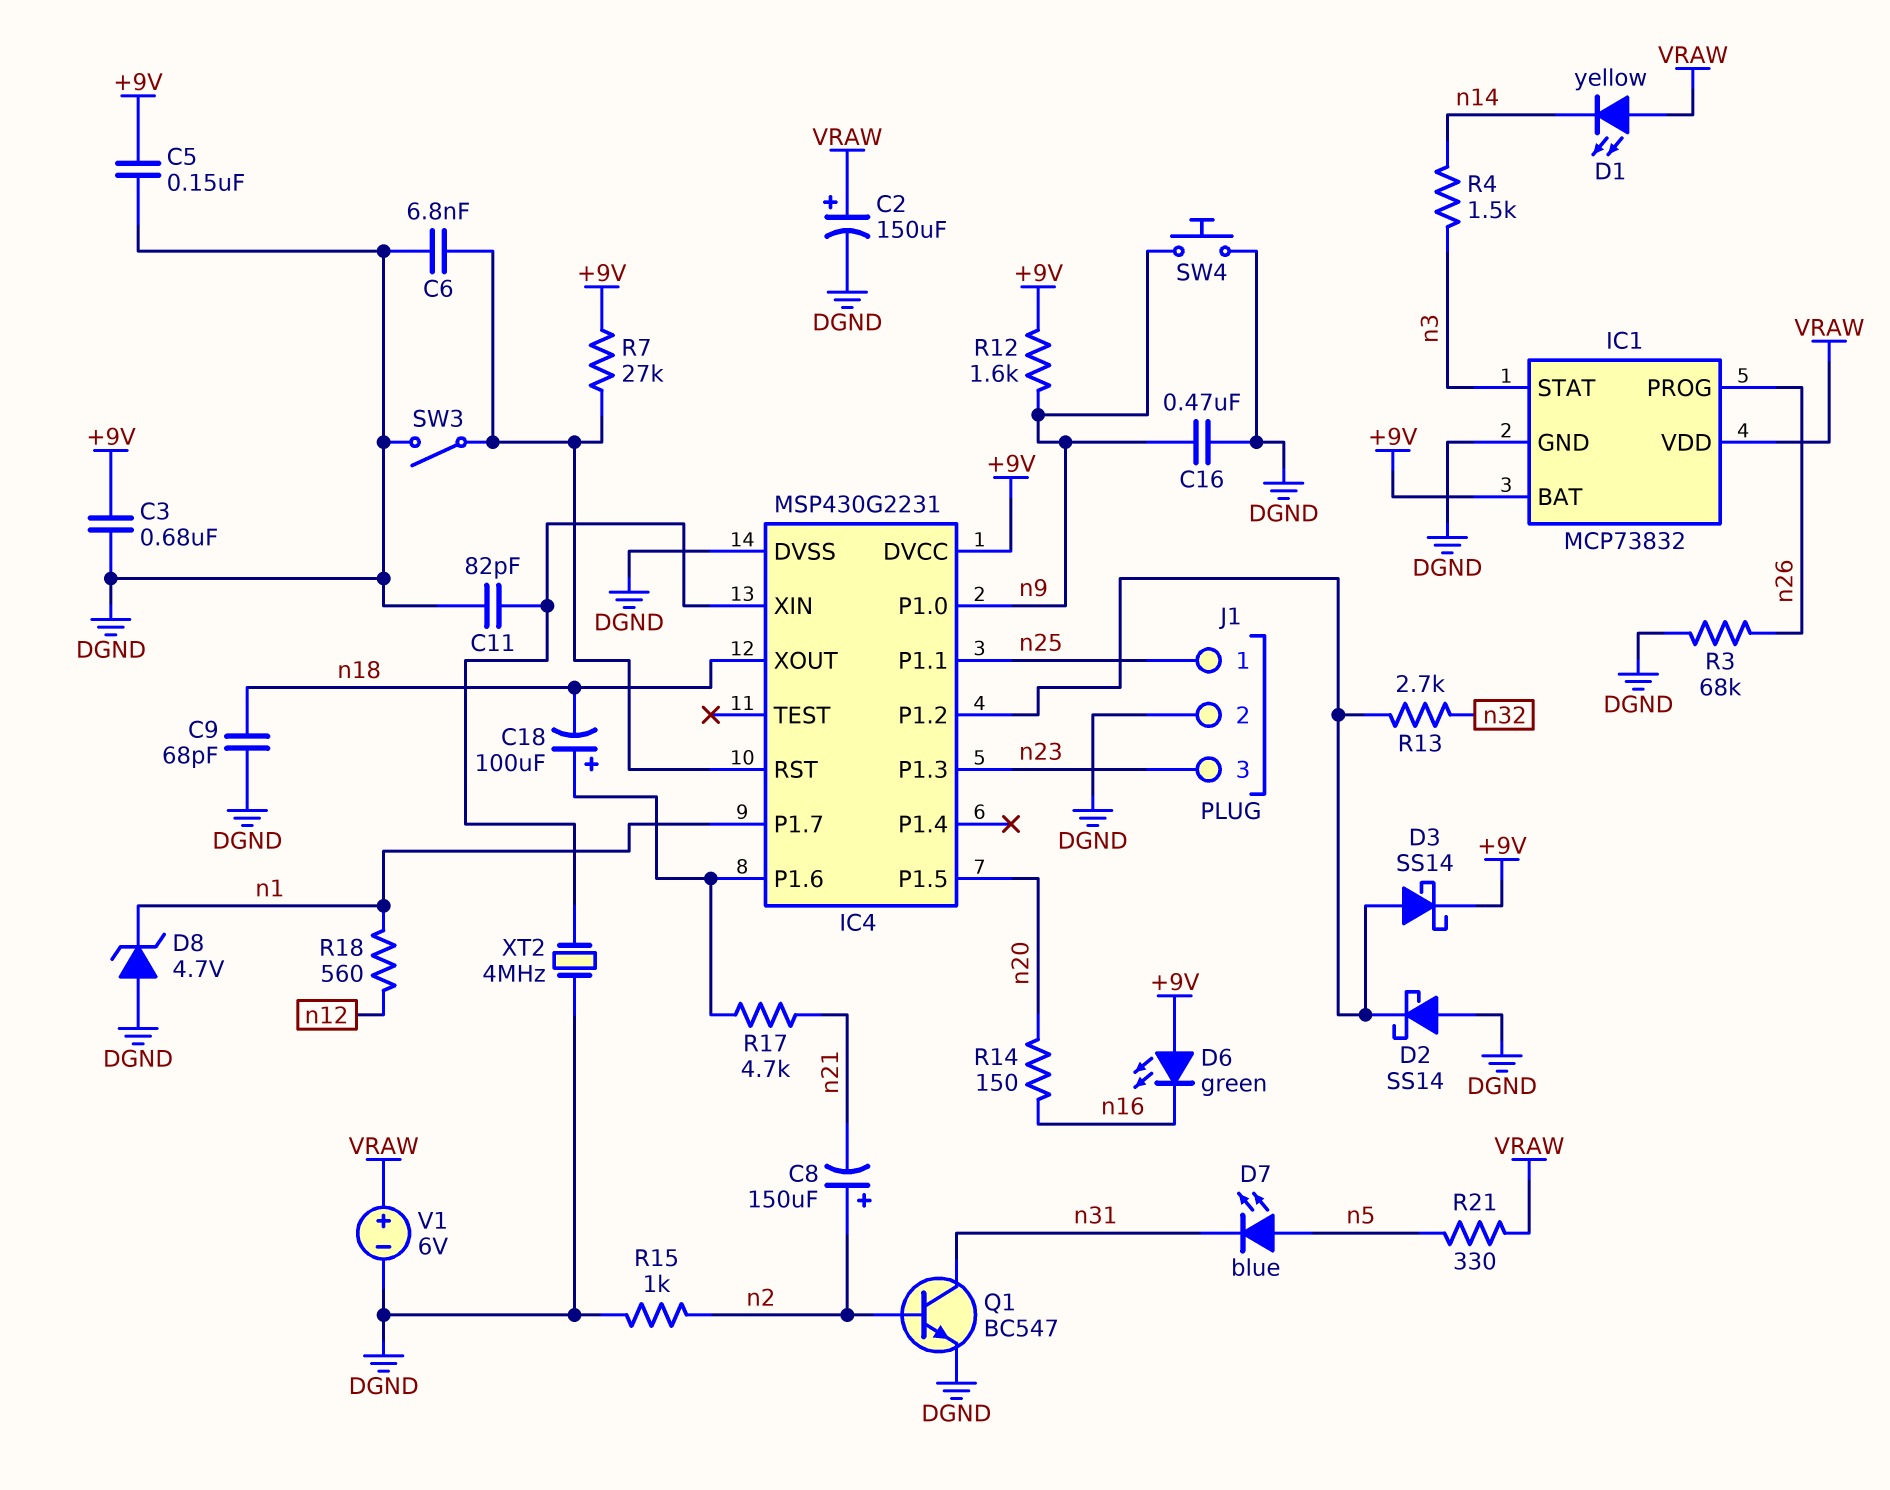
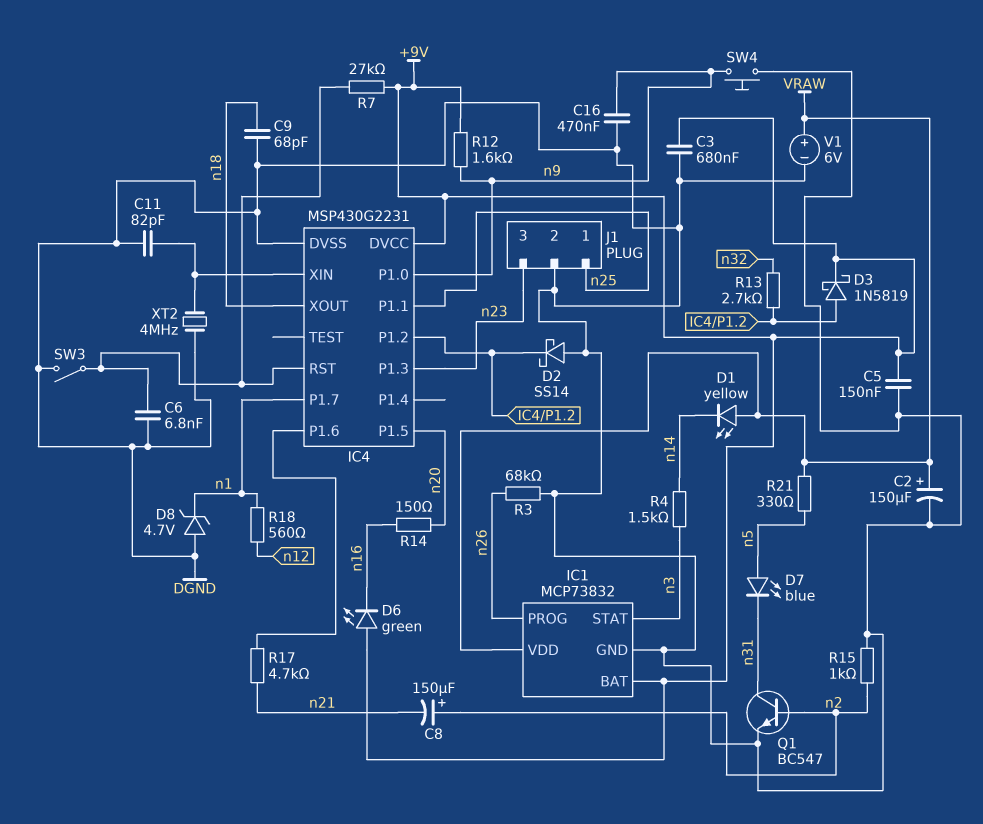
C18: 100uF (plus IC4/P1.6, minus n18) -> none
D3: schottky SS14 (A IC4/P1.2, K +9V) -> schottky 1N5819 (A IC4/P1.2, K +9V)

